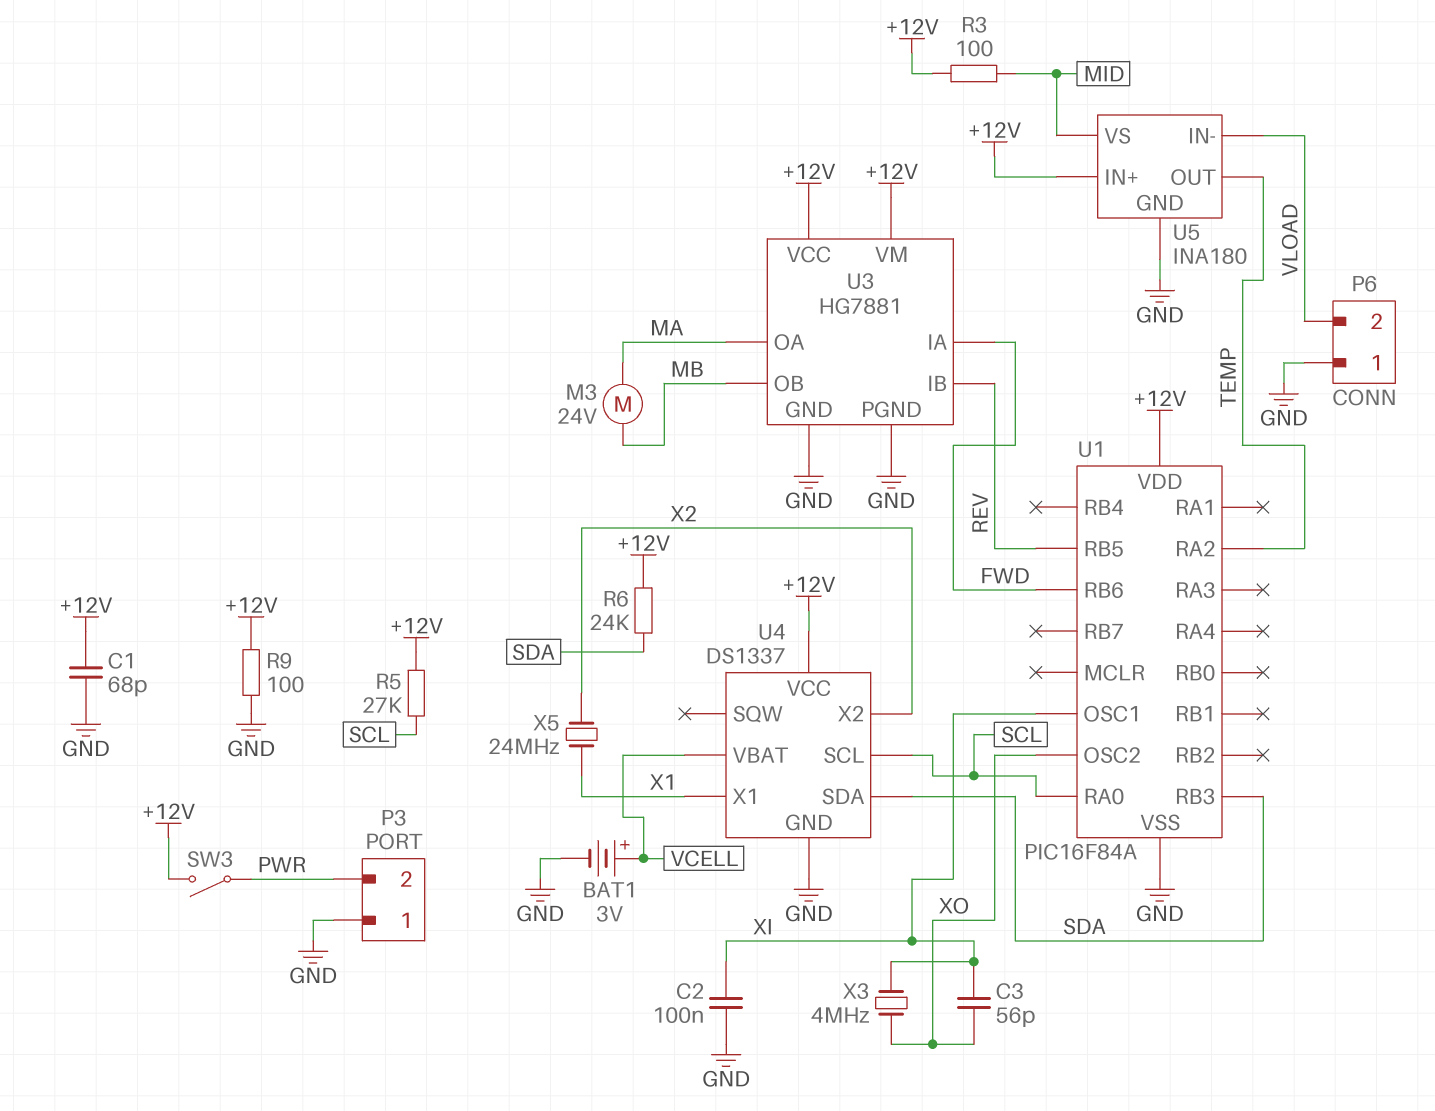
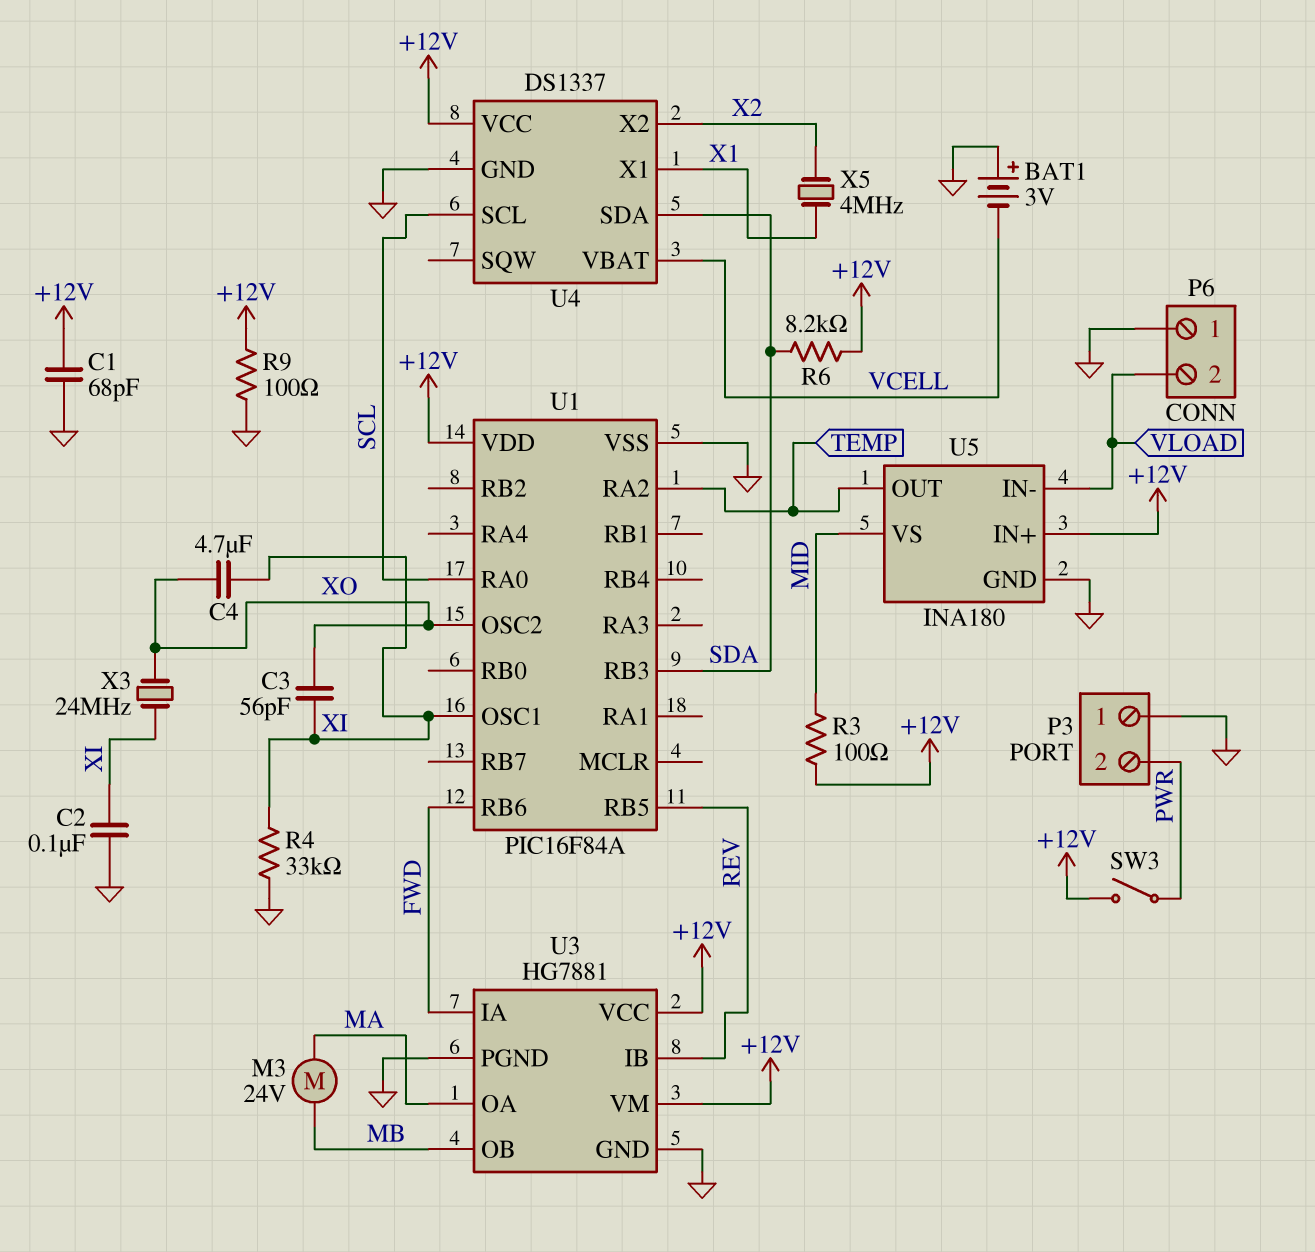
BAT1: 3V (plus VCELL, minus GND) -> 3V (plus GND, minus VCELL)
C4: none -> 4.7uF (XI, XO)
R4: none -> 33k (GND, XI)
R5: 27k (+12V, SCL) -> none
R6: 24k (+12V, SDA) -> 8.2k (+12V, SDA)
X3: 4MHz (XI, XO) -> 24MHz (XI, XO)
X5: 24MHz (X1, X2) -> 4MHz (X1, X2)

